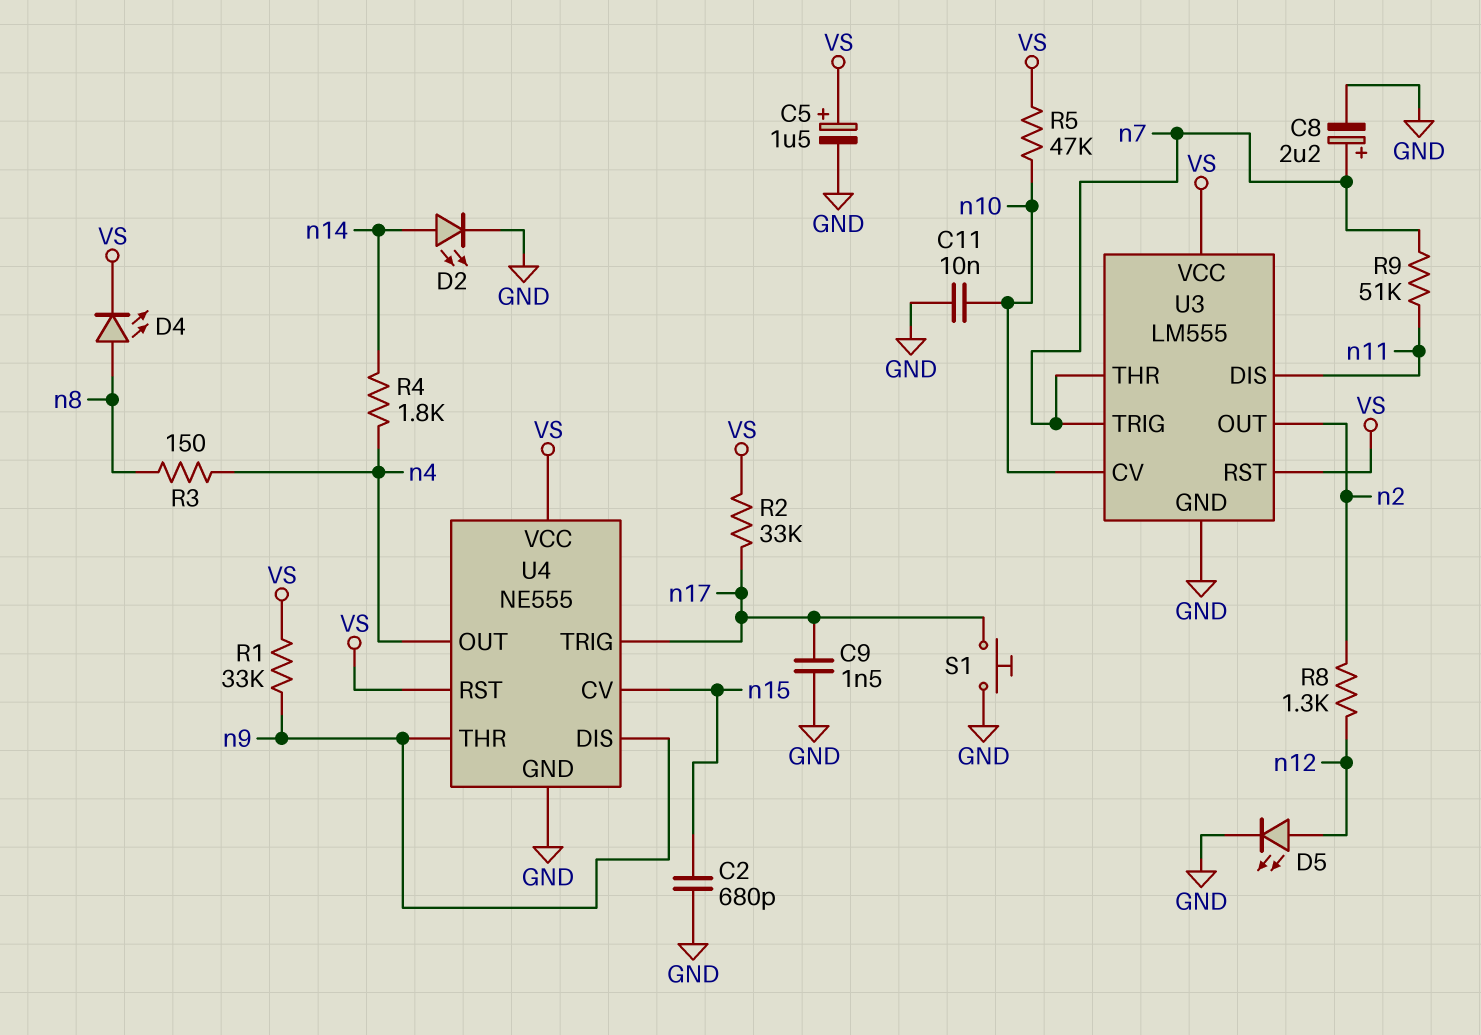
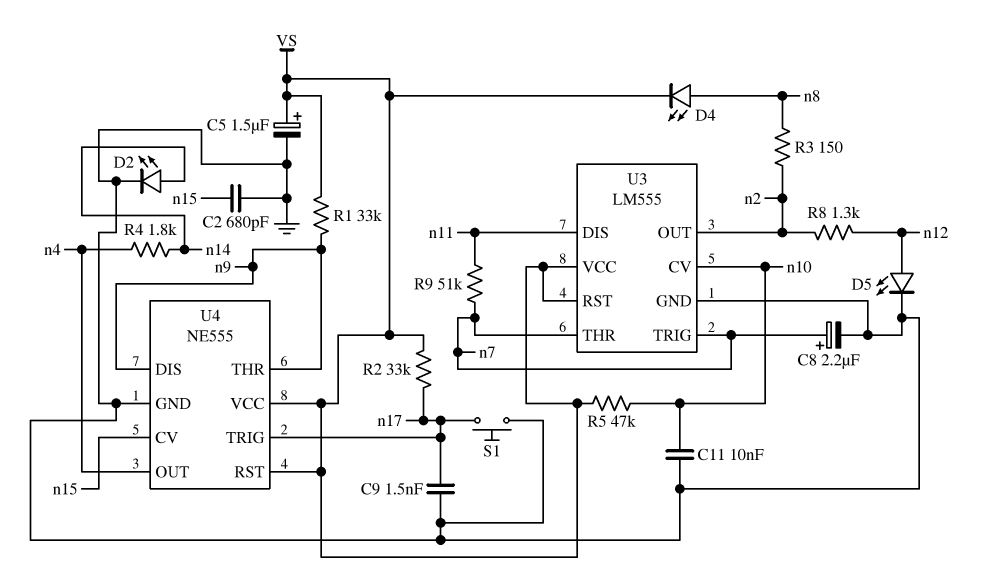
R3: 150 (n4, n8) -> 150 (n2, n8)

